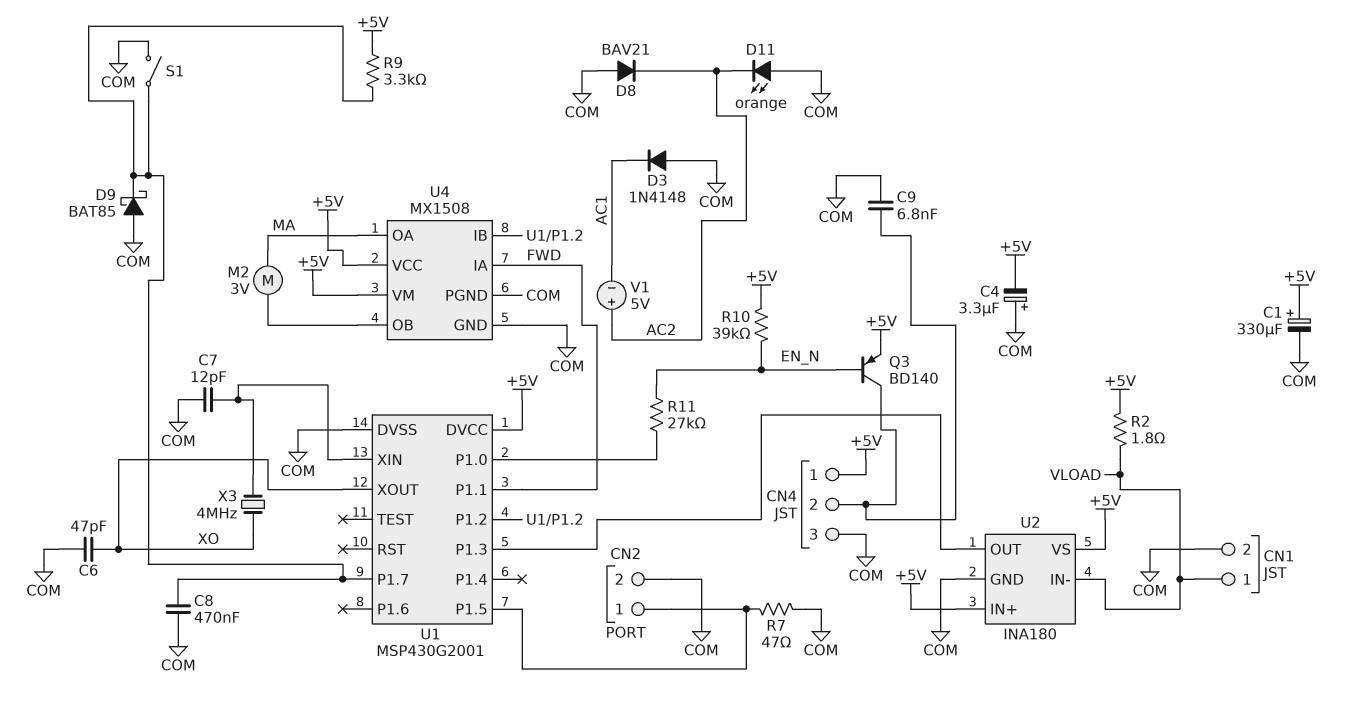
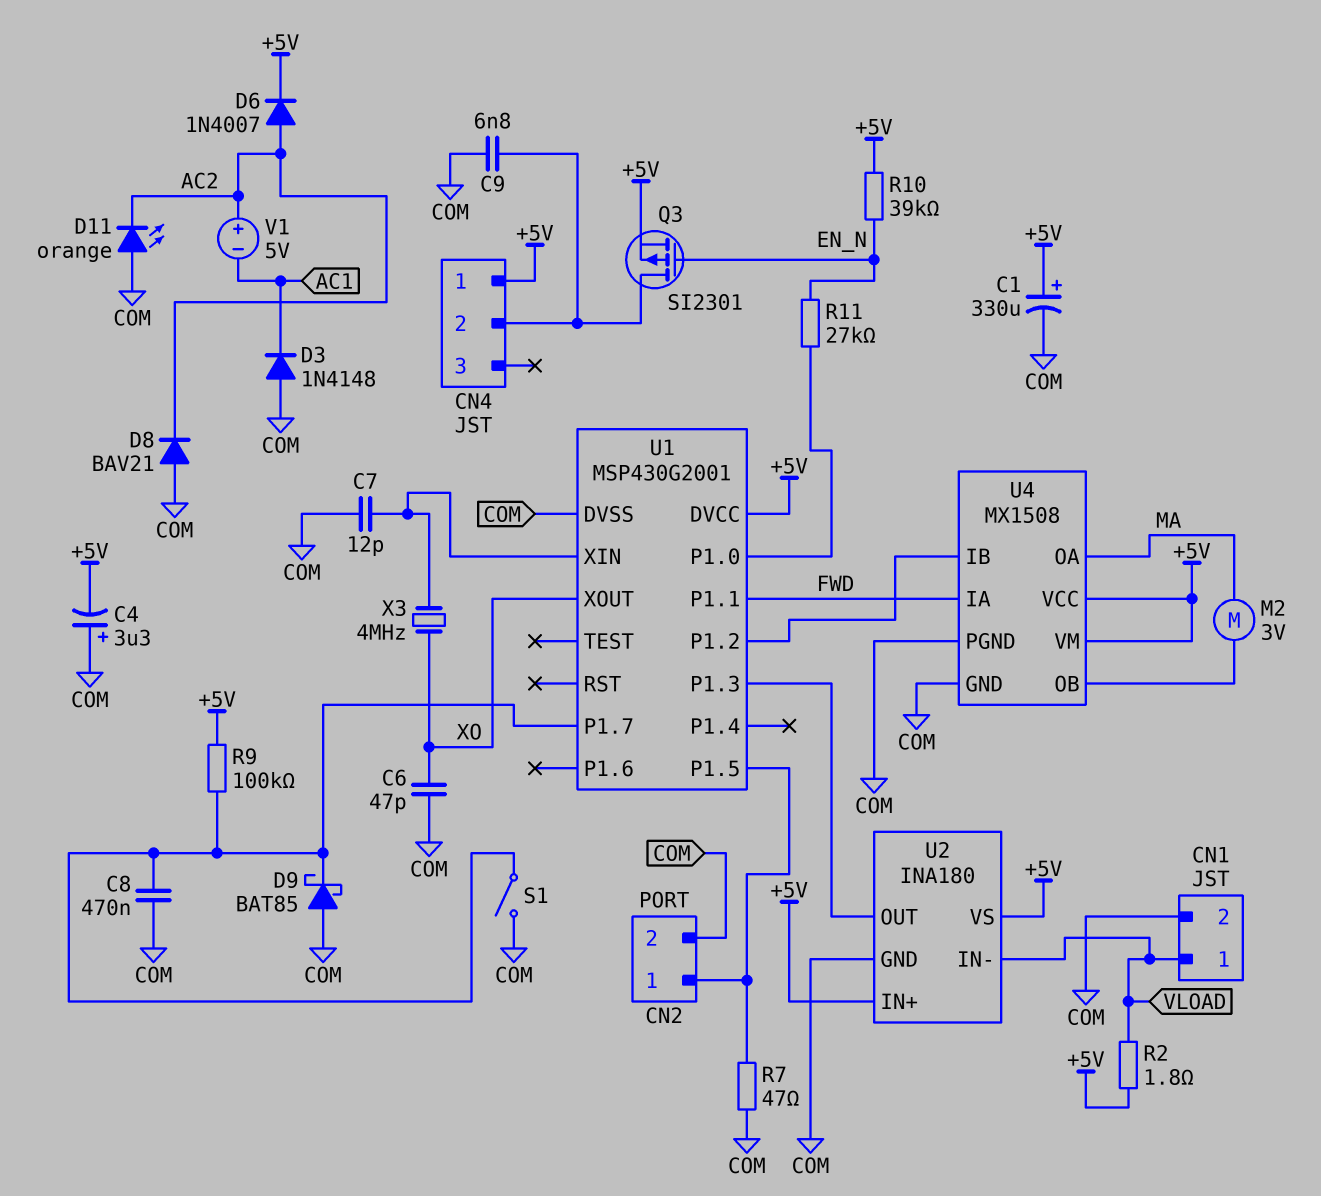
CN4 pin 3: COM -> none
D6: none -> diode 1N4007 (A AC2, K +5V)
Q3: PNP BD140 (B EN_N, C CN4/2, E +5V) -> PMOS SI2301 (G EN_N, D CN4/2, S +5V)
R9: 3.3k (+5V, U1/P1.7) -> 100k (+5V, U1/P1.7)

